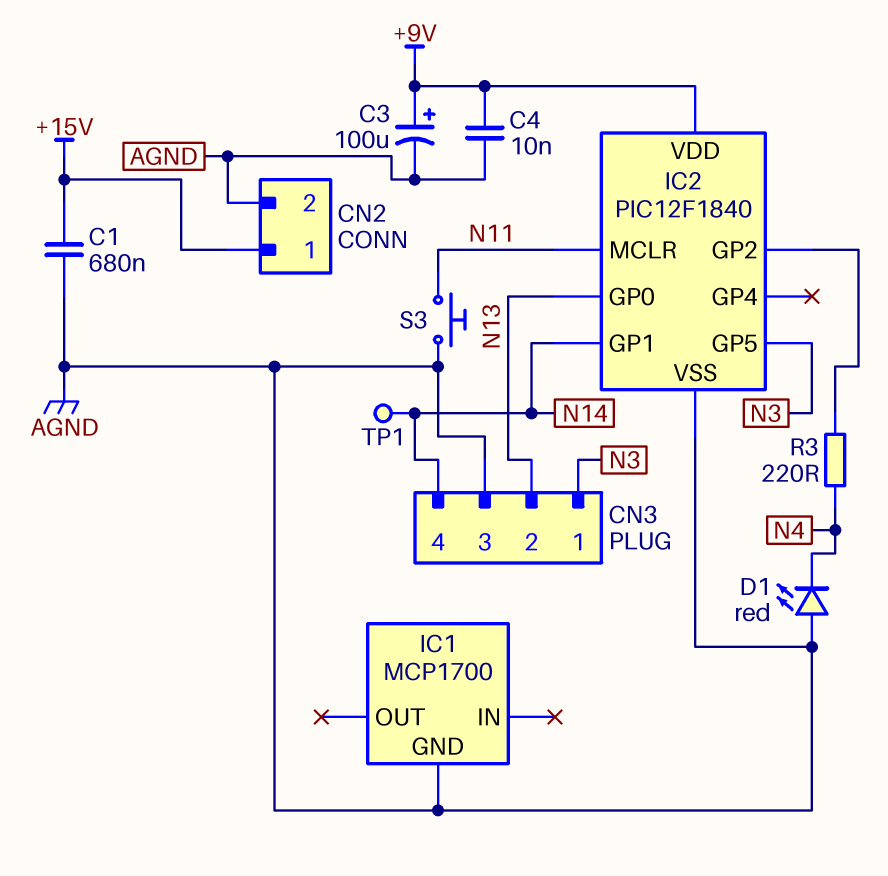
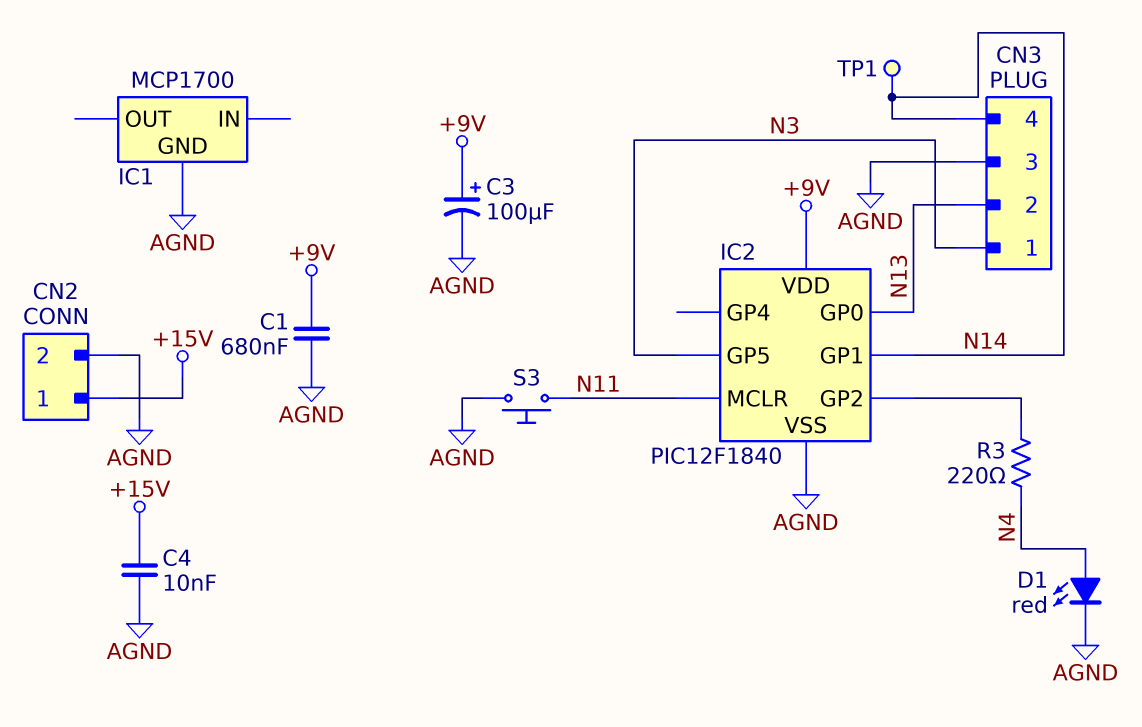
C1: 680nF (+15V, AGND) -> 680nF (+9V, AGND)
C4: 10nF (+9V, AGND) -> 10nF (+15V, AGND)
D1: LED red (A AGND, K N4) -> LED red (A N4, K AGND)

